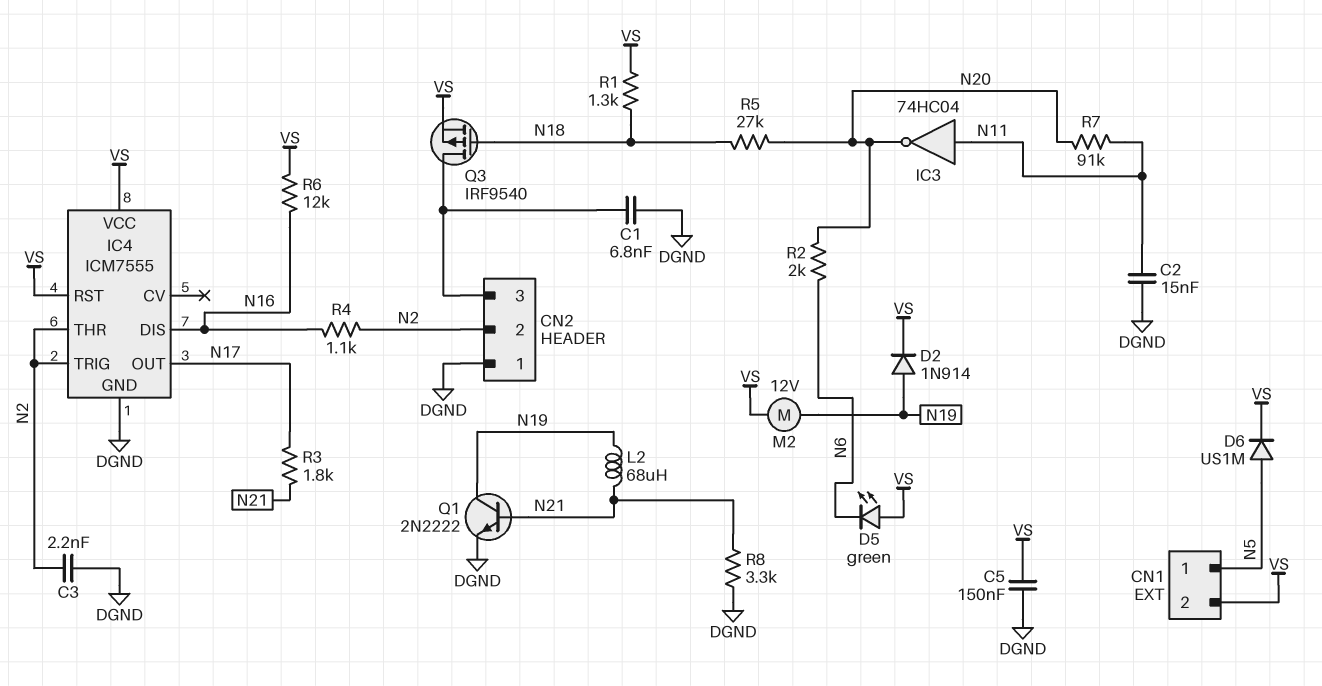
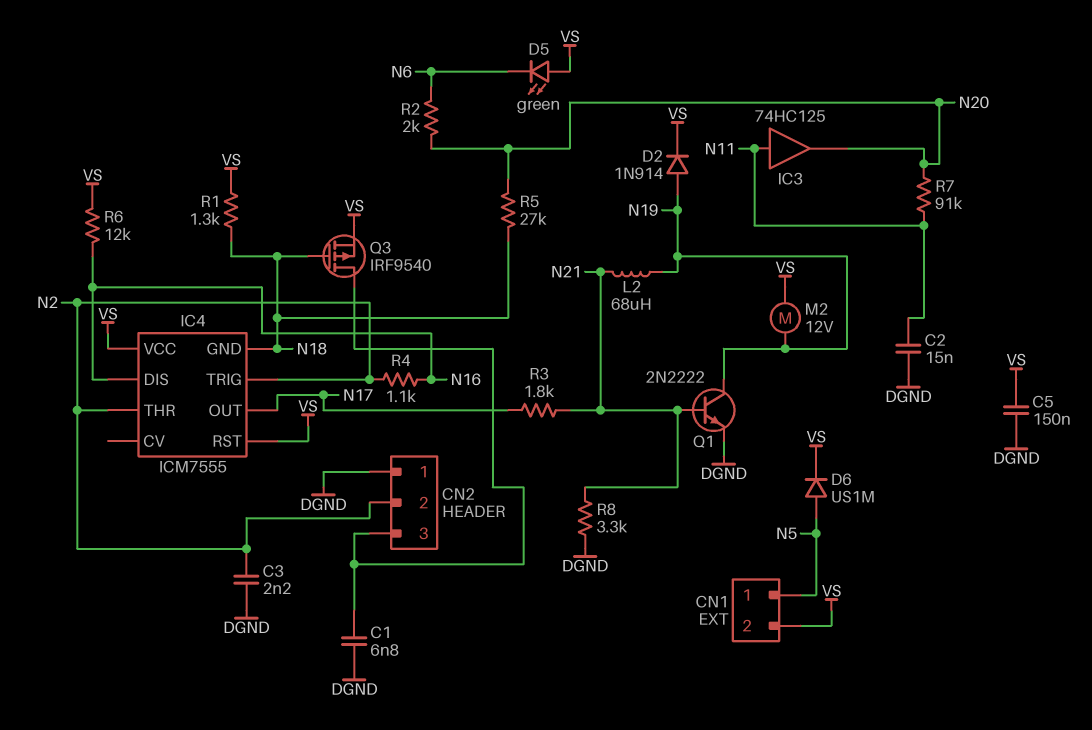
IC3: NOT 74HC04 (in N11, out N20) -> buffer 74HC125 (in N11, out N20)
IC4 pin GND: DGND -> N18

